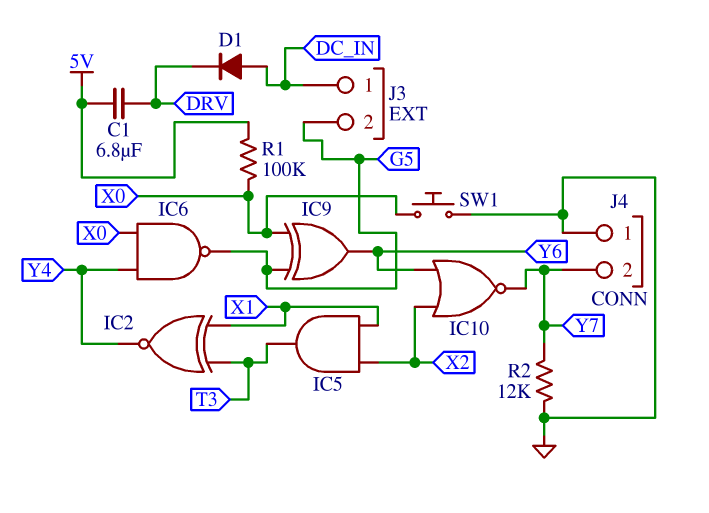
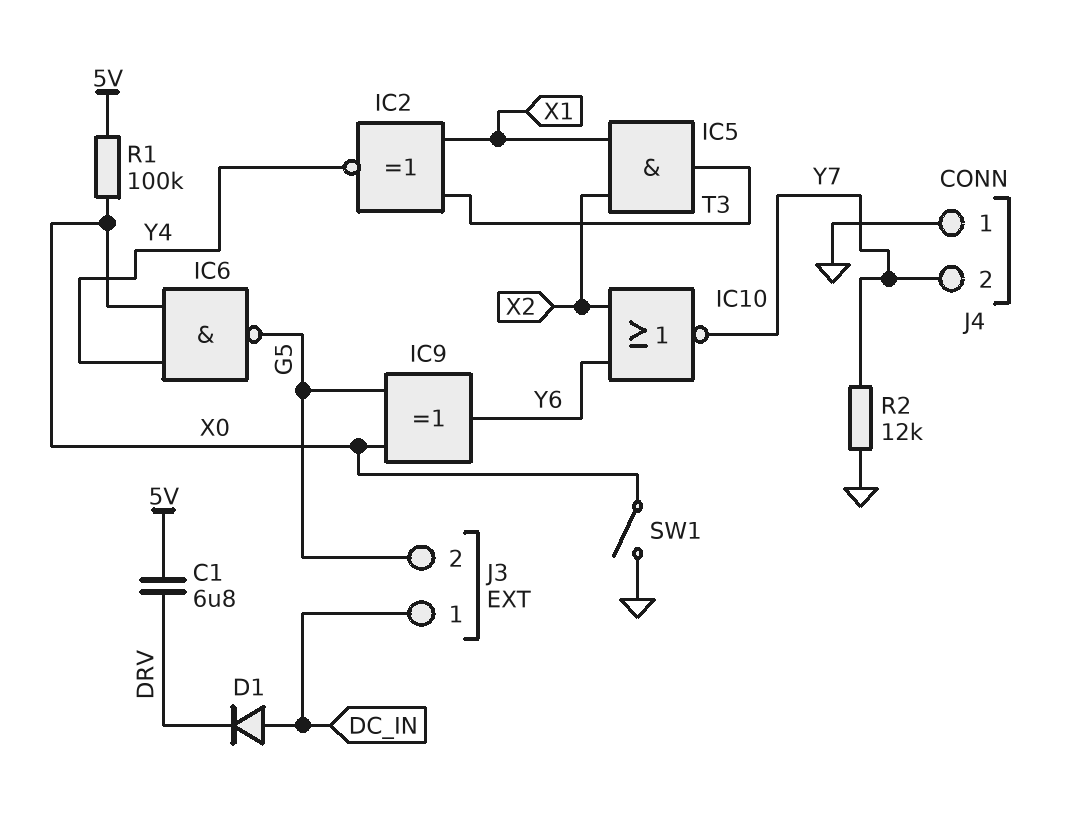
SW1: button (GND, X0) -> switch (GND, X0)

